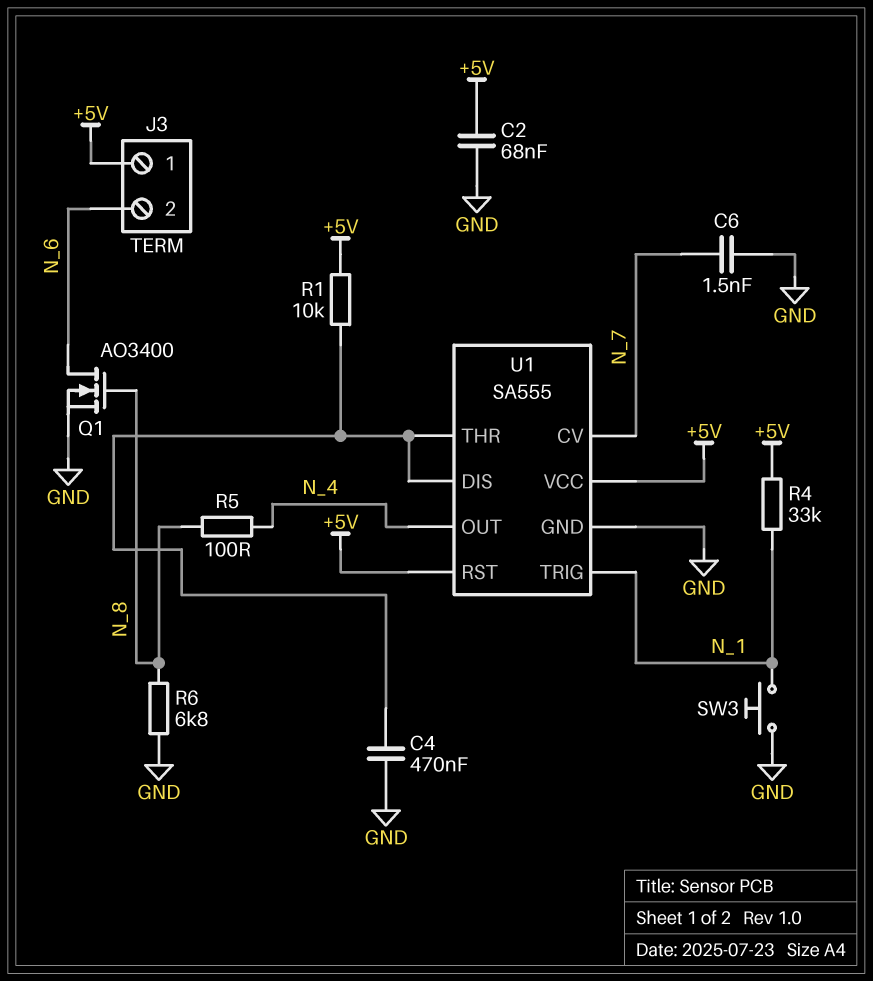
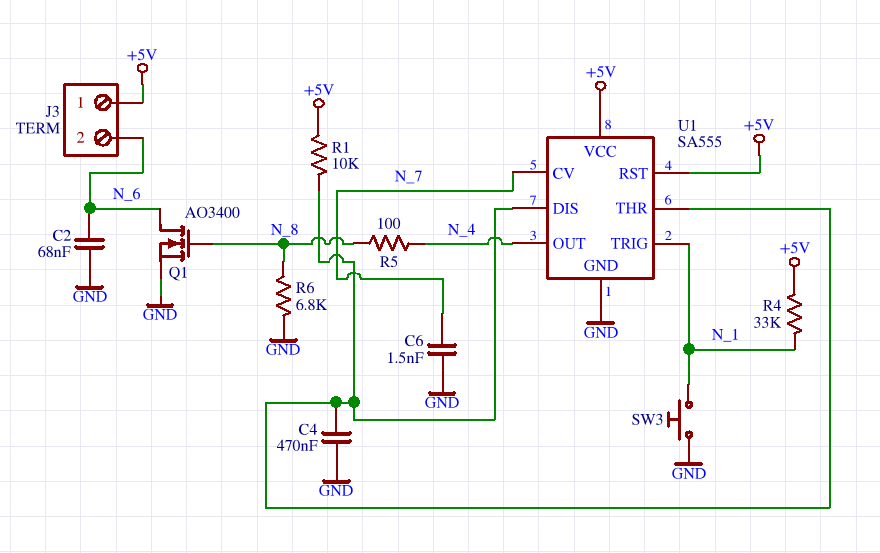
C2: 68nF (+5V, GND) -> 68nF (GND, N_6)

